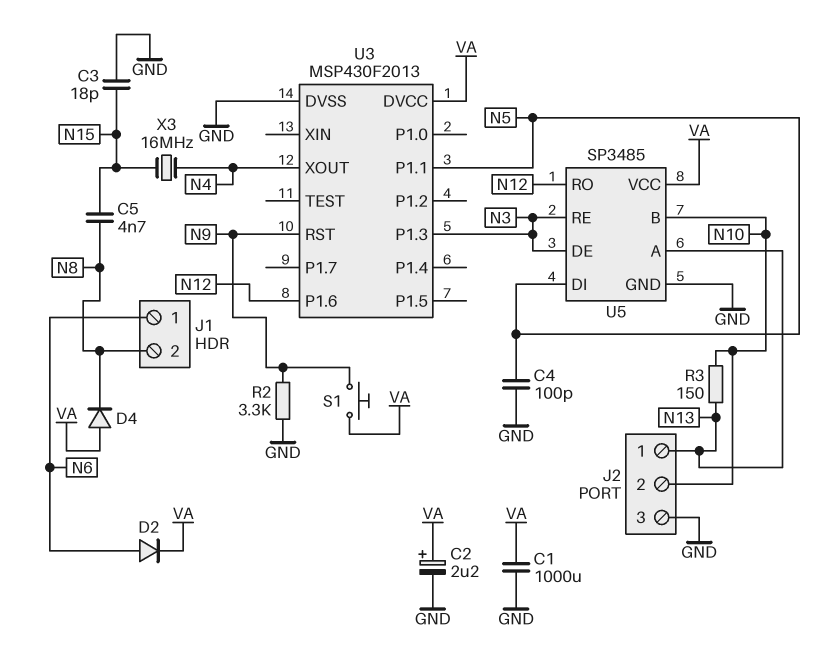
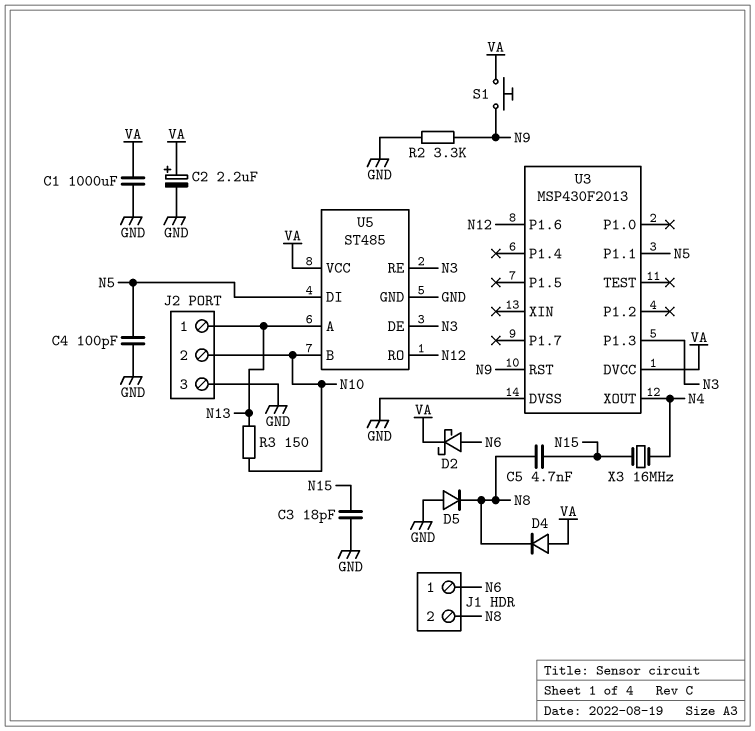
D2: diode (A N6, K VA) -> schottky (A N6, K VA)
D5: none -> diode (A GND, K N8)
U5: SP3485 -> ST485

